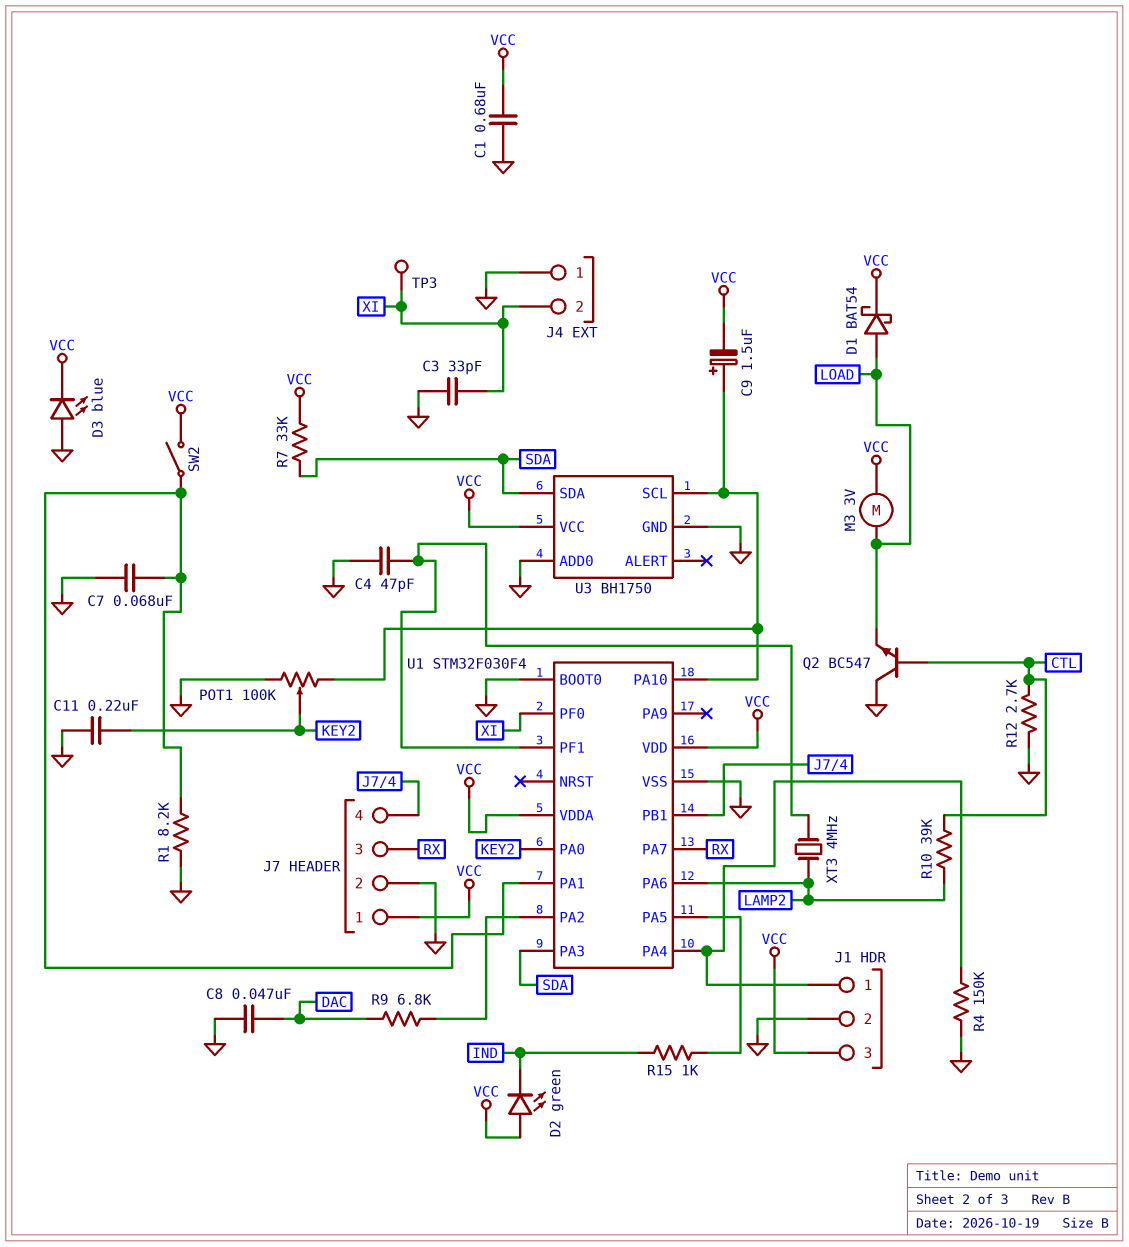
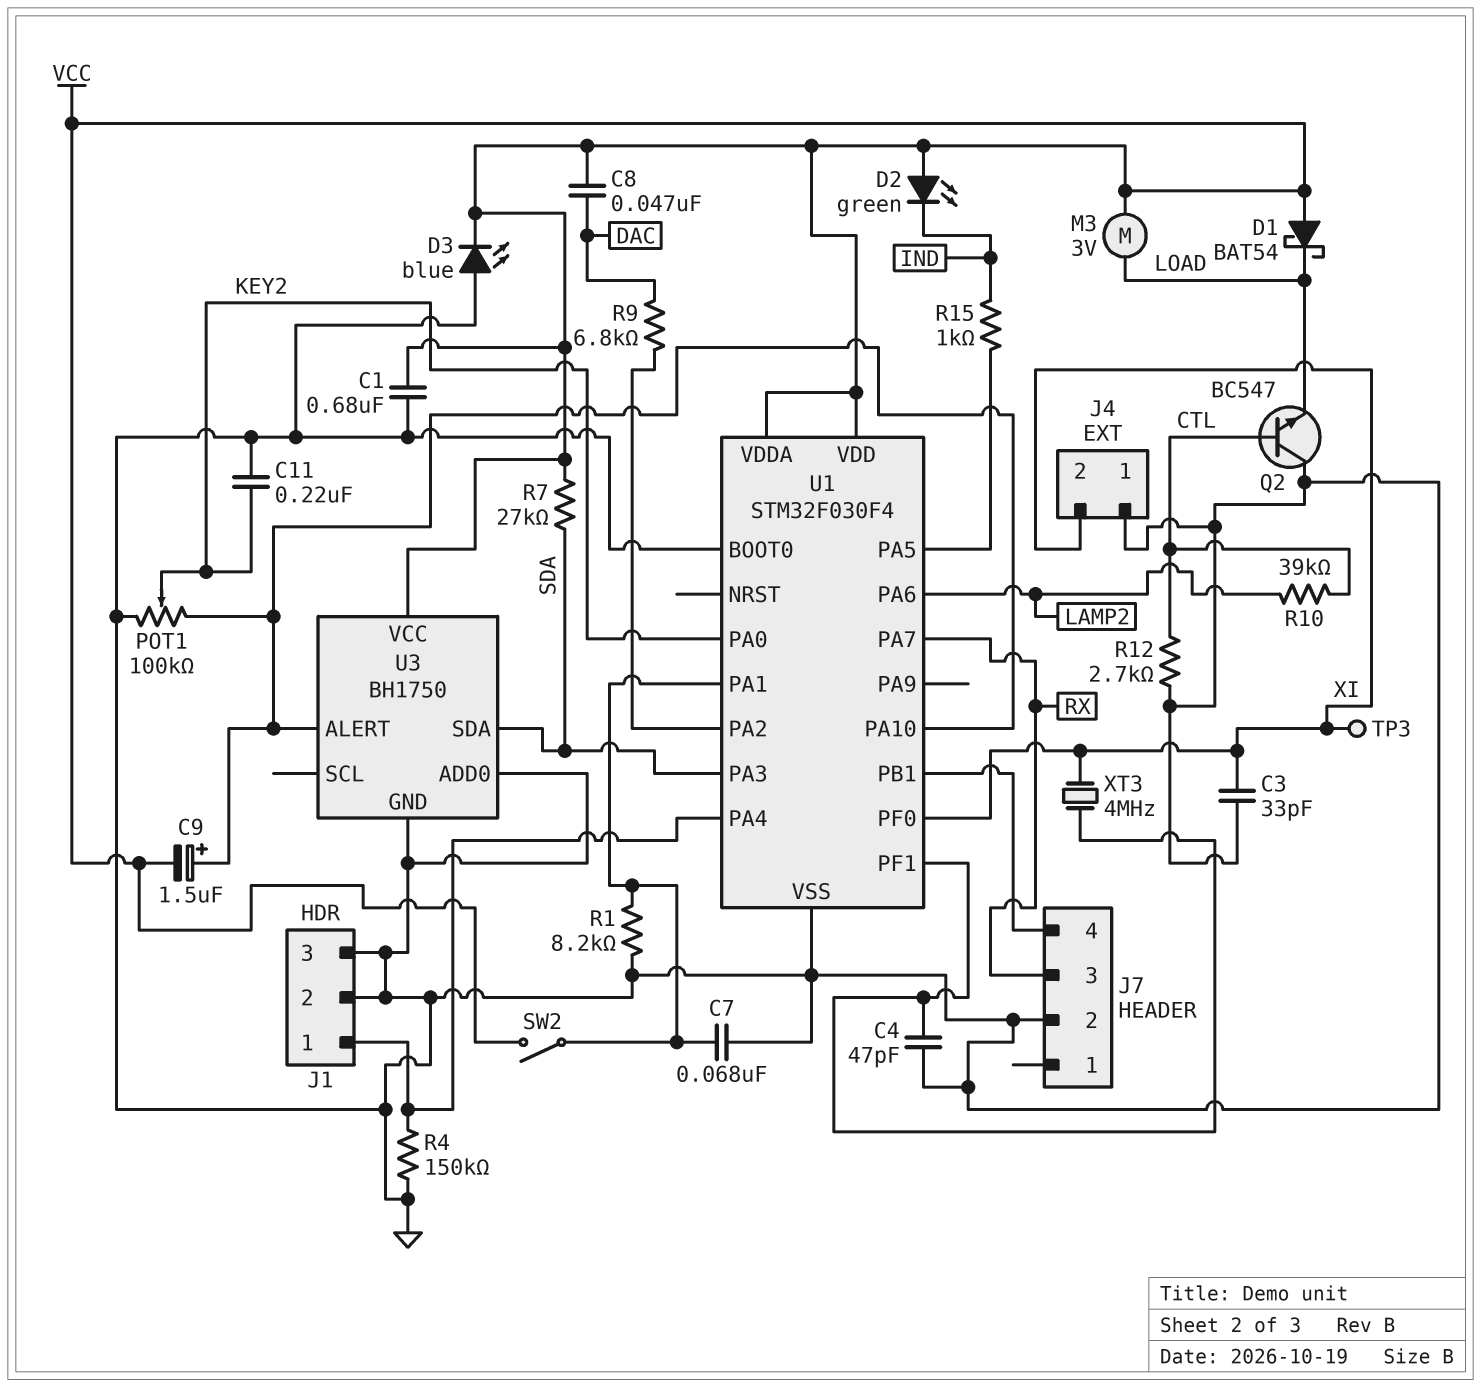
C8: 47nF (DAC, GND) -> 47nF (DAC, VCC)
D1: schottky BAT54 (A LOAD, K VCC) -> schottky BAT54 (A VCC, K LOAD)
J1 pin 3: VCC -> GND
J7 pin 1: VCC -> none
R7: 33k (SDA, VCC) -> 27k (SDA, VCC)
U3 pin ALERT: none -> U1/PA10
U3 pin SCL: U1/PA10 -> none
XT3: 4MHz (LAMP2, U1/PF1) -> 4MHz (U1/PF1, XI)

